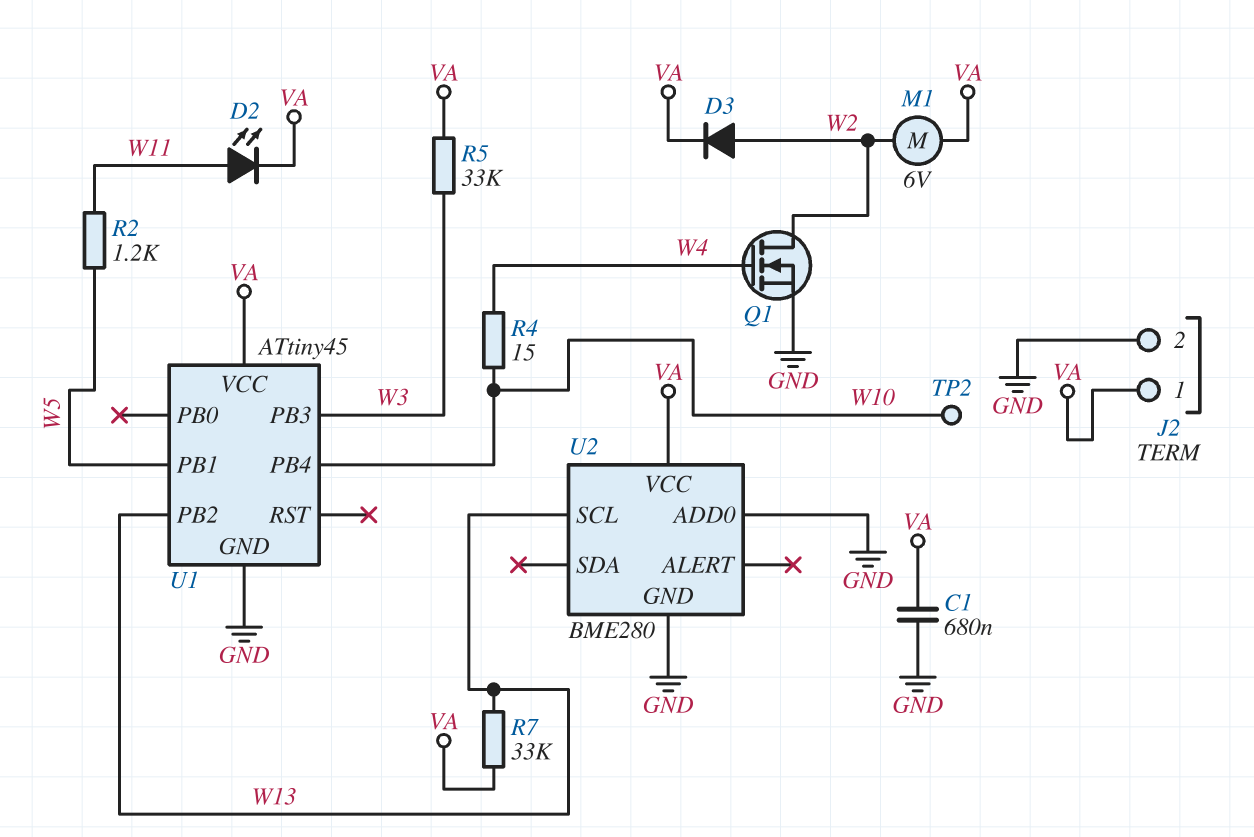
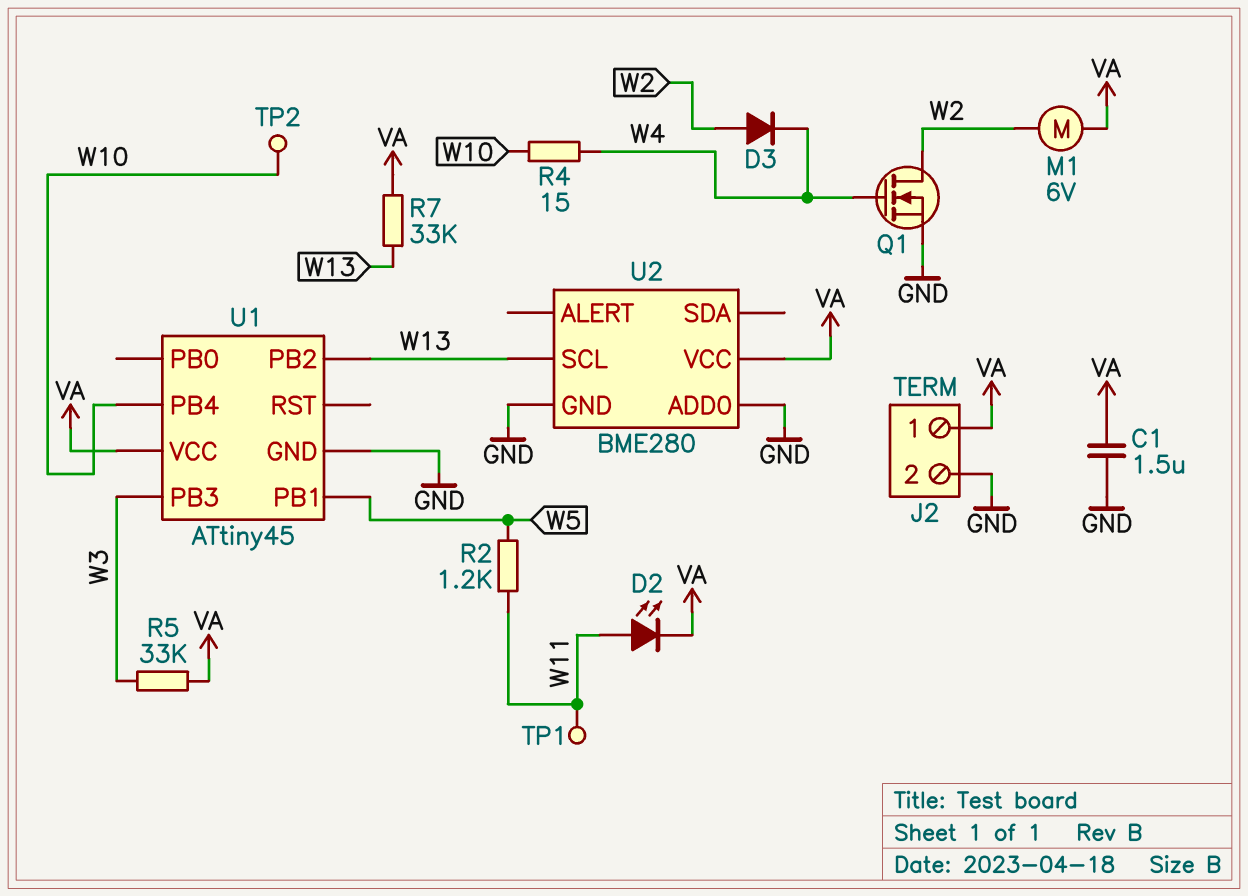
C1: 680nF (GND, VA) -> 1.5uF (GND, VA)
D3: diode (A W2, K VA) -> diode (A W2, K W4)
TP1: none -> test point (W11)

